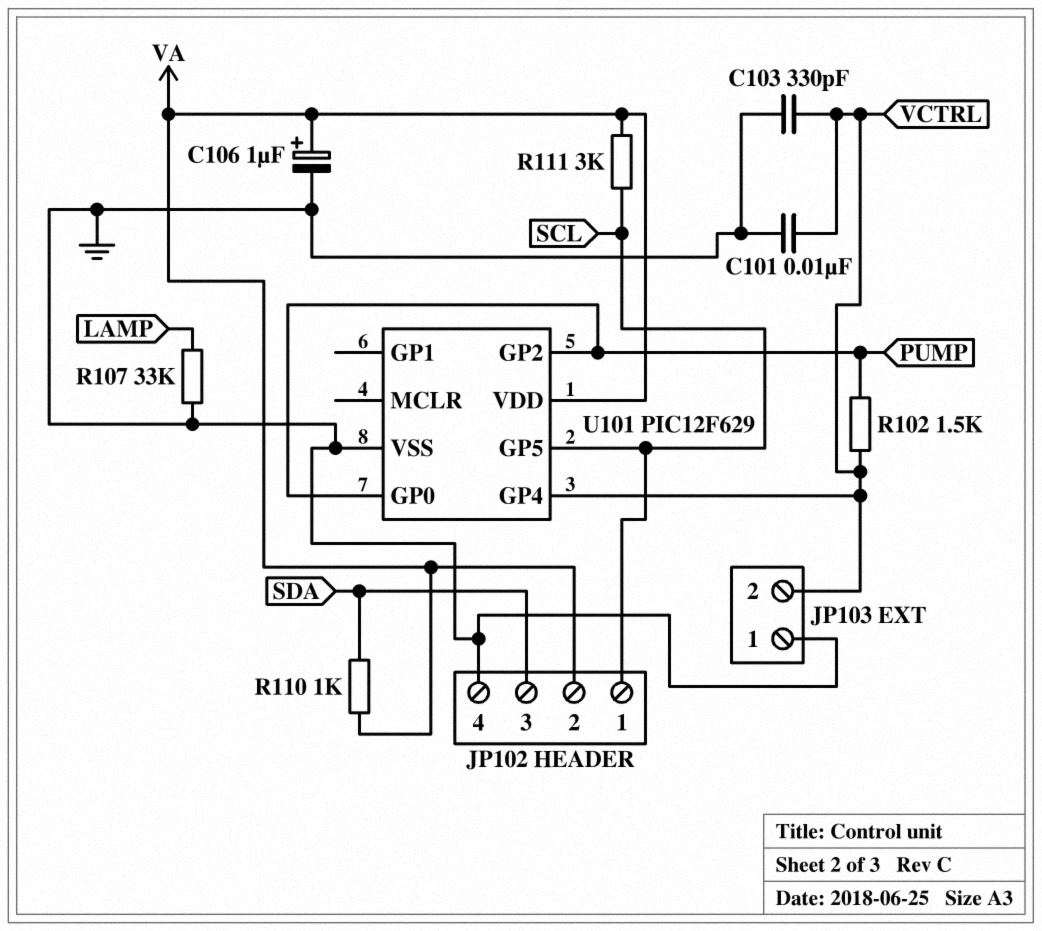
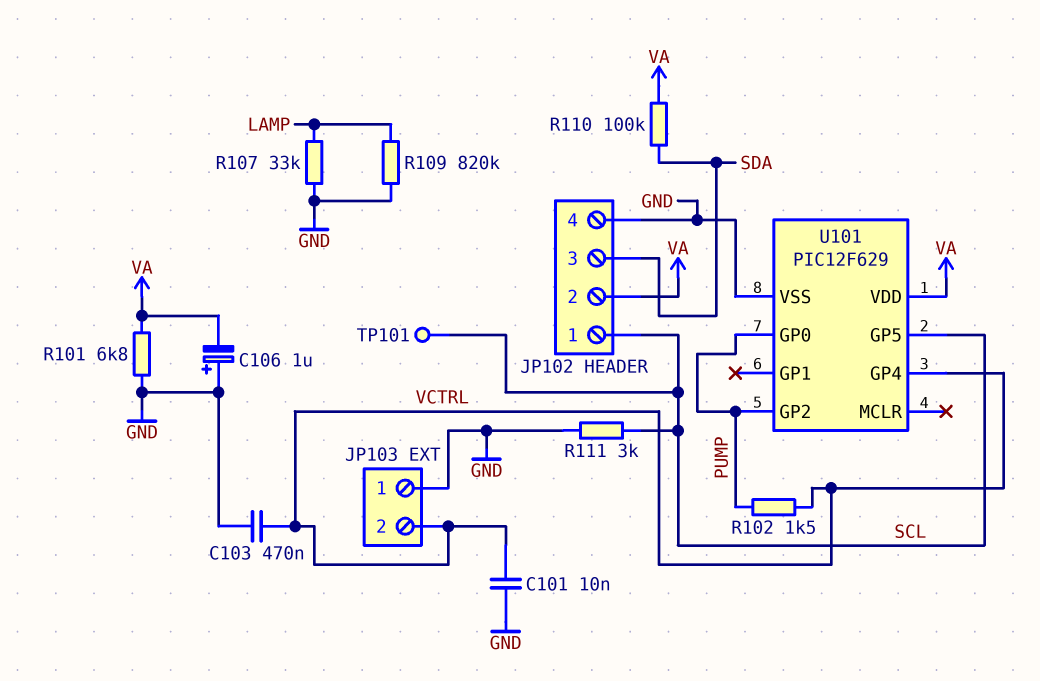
C103: 330pF (GND, VCTRL) -> 470nF (GND, VCTRL)
C106: 1uF (plus VA, minus GND) -> 1uF (plus GND, minus VA)
R101: none -> 6.8k (GND, VA)
R109: none -> 820k (GND, LAMP)
R110: 1k (SDA, VA) -> 100k (SDA, VA)
R111: 3k (SCL, VA) -> 3k (GND, SCL)
TP101: none -> test point (SCL)

